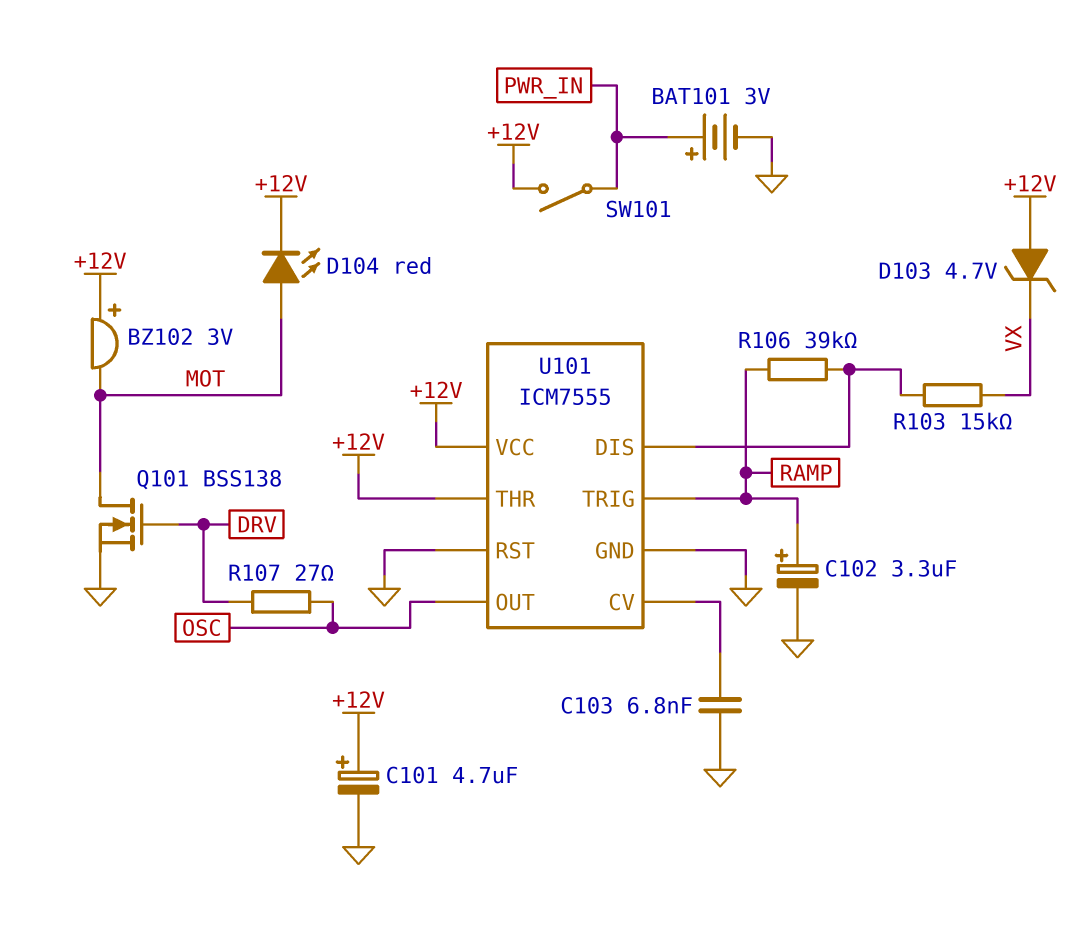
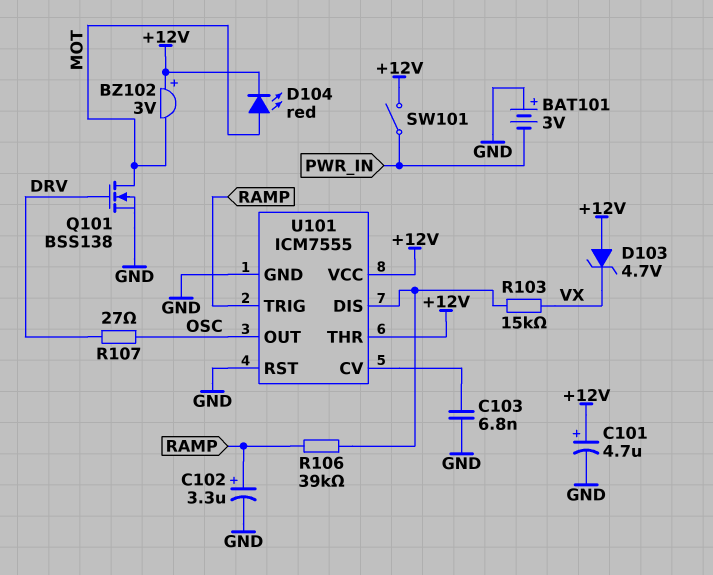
BAT101: 3V (plus PWR_IN, minus GND) -> 3V (plus GND, minus PWR_IN)

